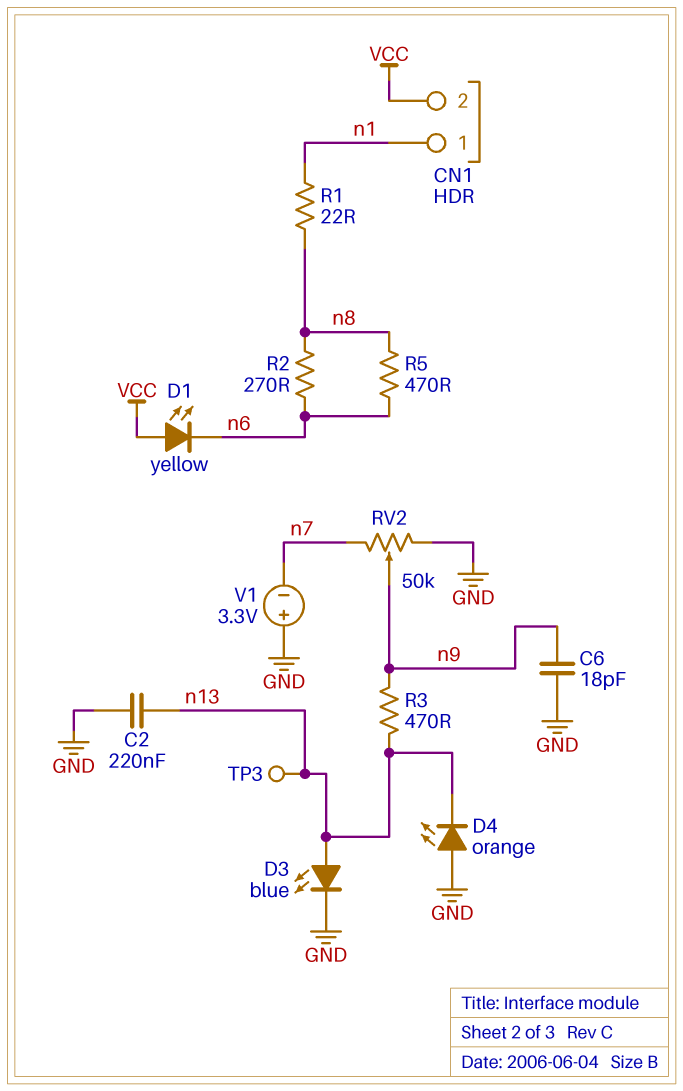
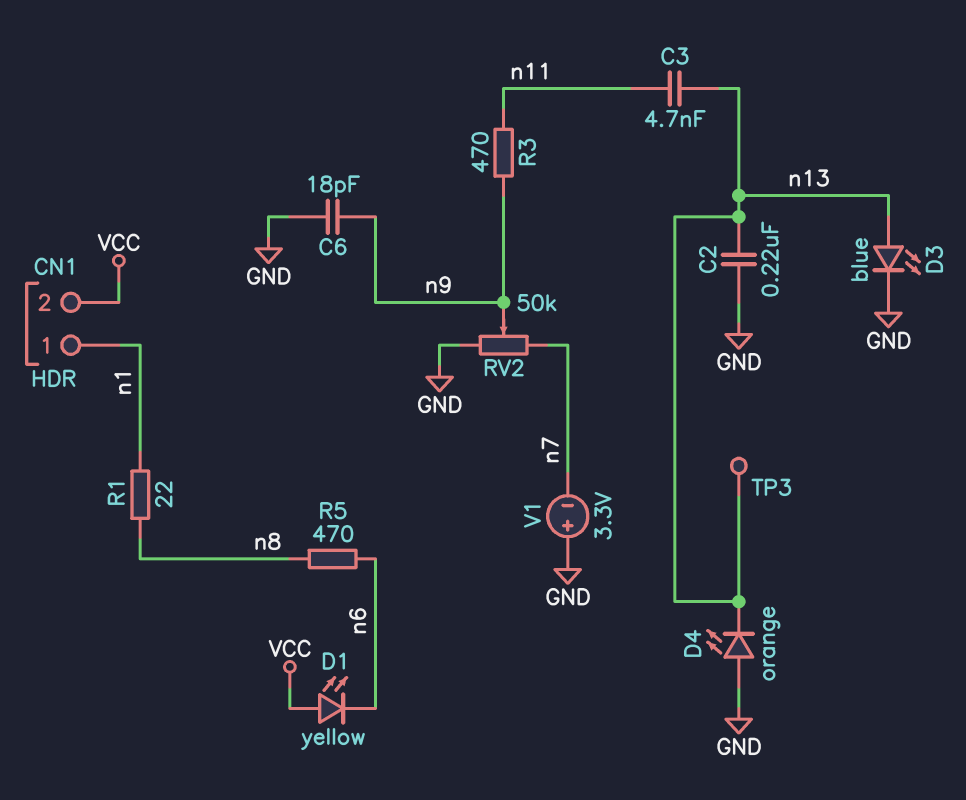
C3: none -> 4.7nF (n11, n13)
R2: 270 (n6, n8) -> none
R3: 470 (n9, n13) -> 470 (n9, n11)

